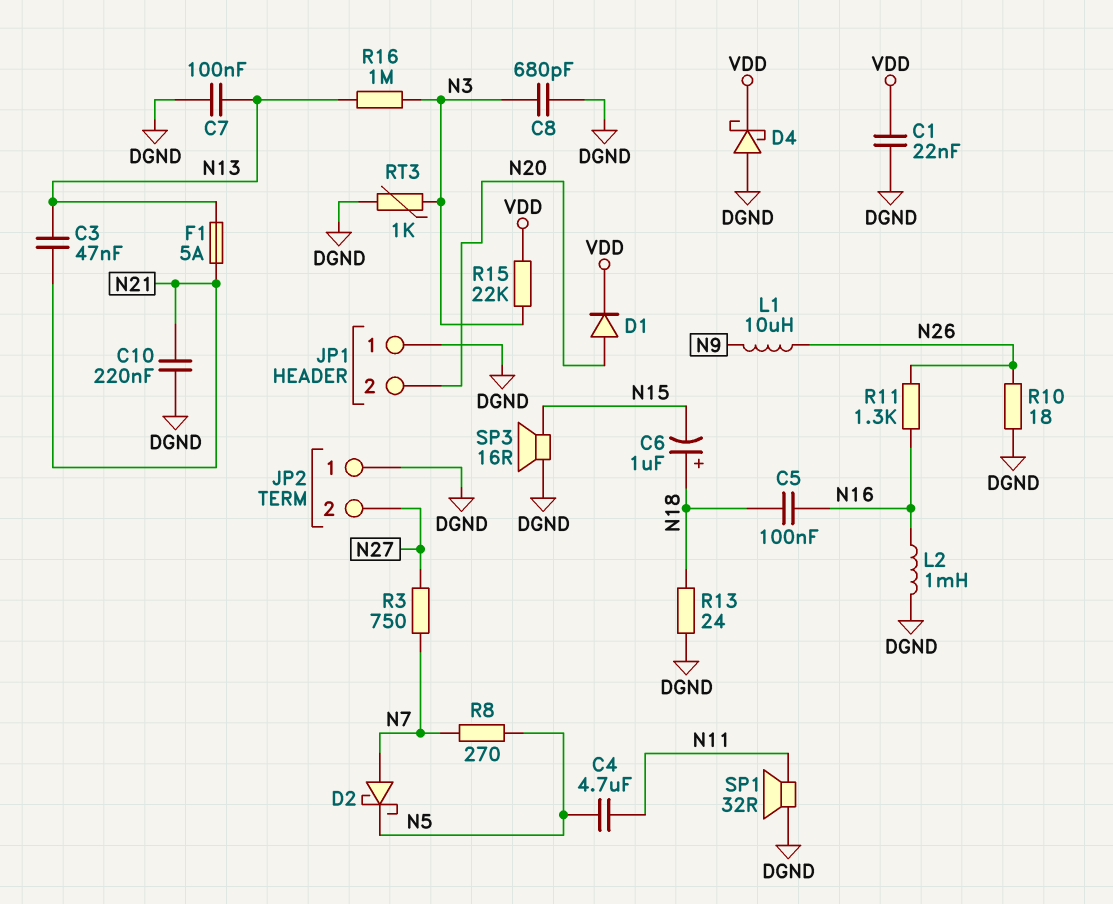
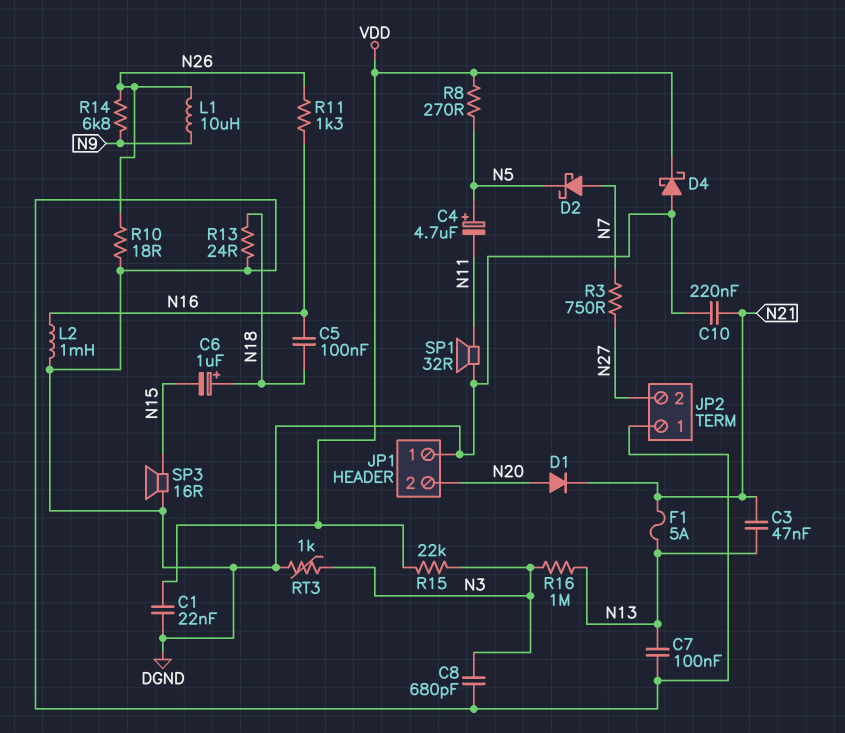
C4: 4.7uF (N5, N11) -> 4.7uF (plus N5, minus N11)
D1: diode (A N20, K VDD) -> diode (A N20, K N21)
R8: 270 (N5, N7) -> 270 (N5, VDD)
R14: none -> 6.8k (N9, N26)

